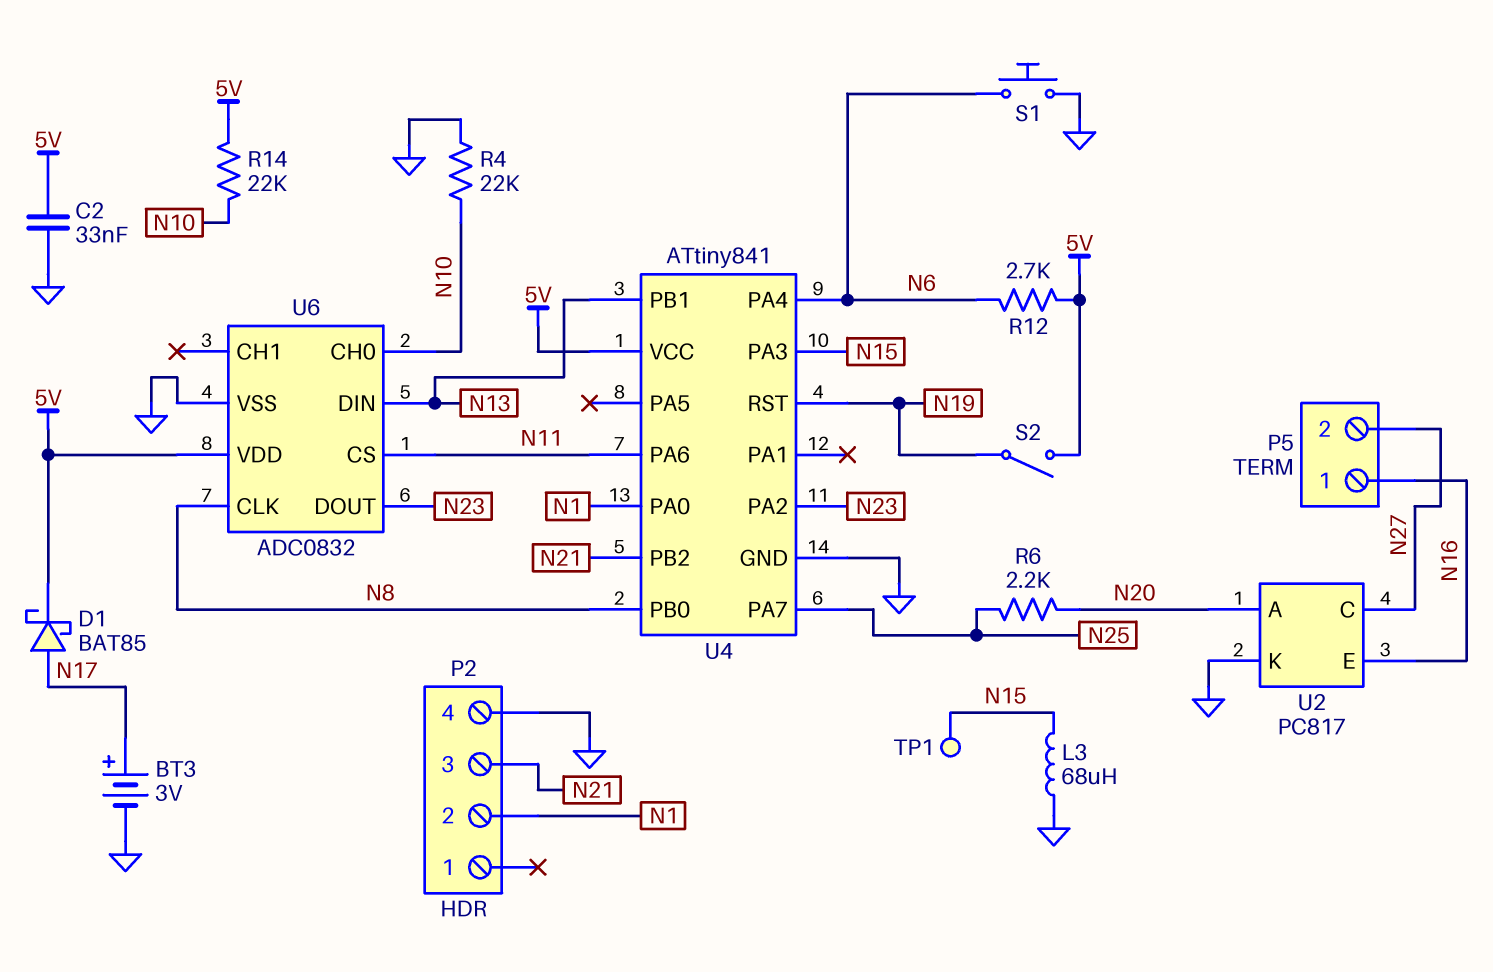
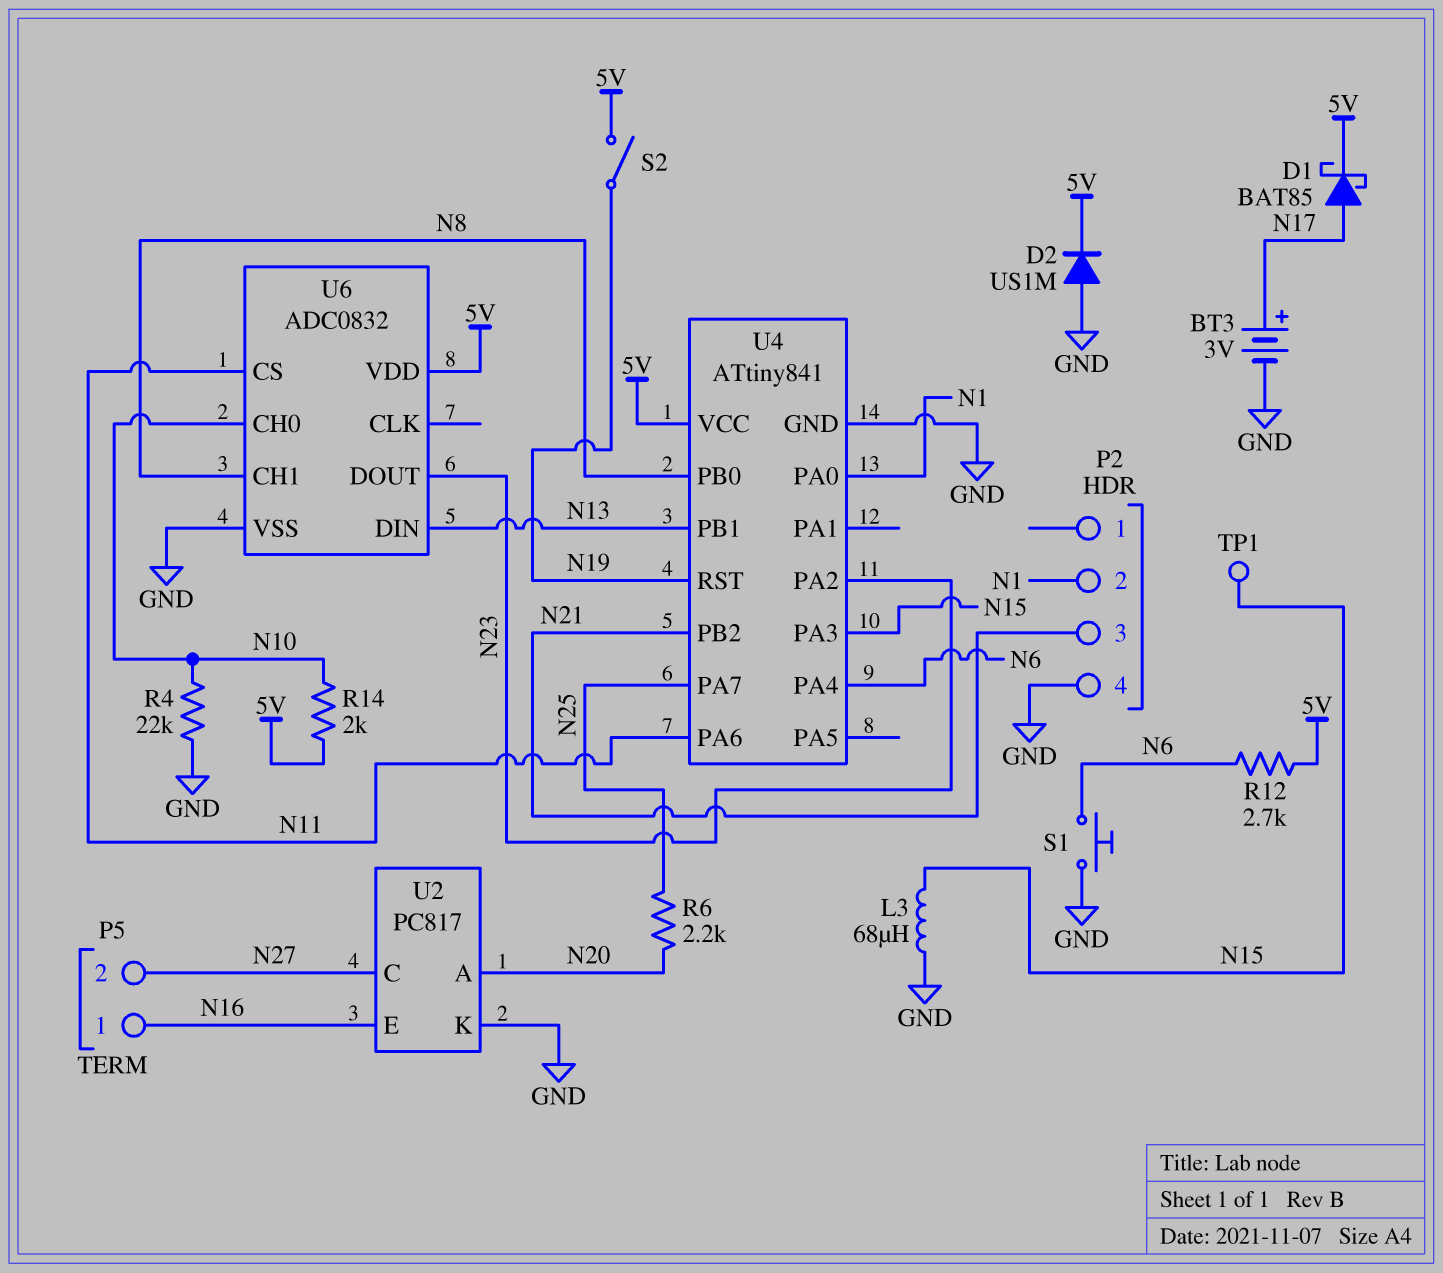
C2: 33nF (5V, GND) -> none
D2: none -> diode US1M (A GND, K 5V)
R14: 22k (5V, N10) -> 2k (5V, N10)
U6 pin CH1: none -> N8
U6 pin CLK: N8 -> none

